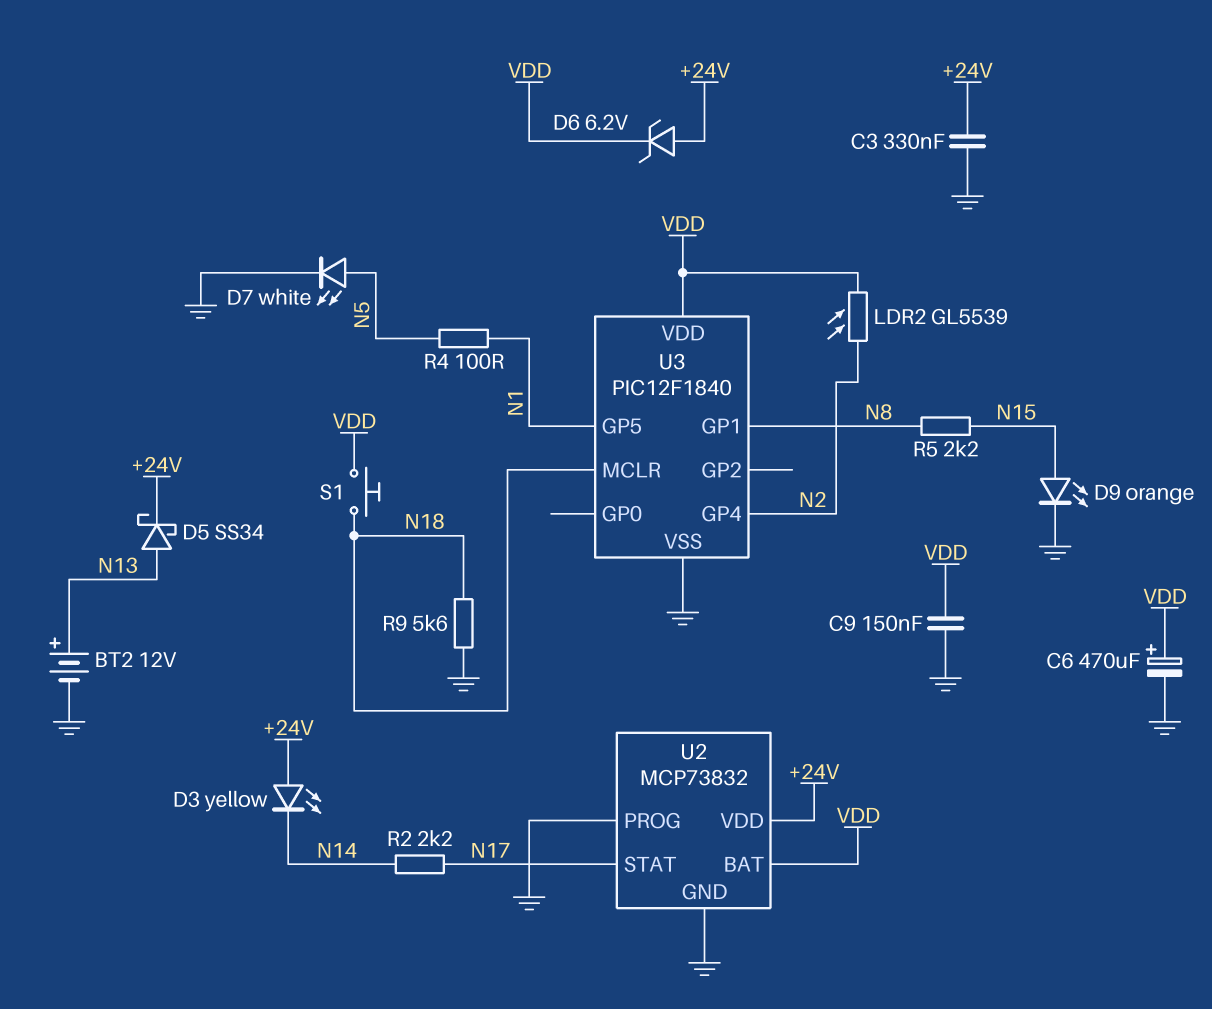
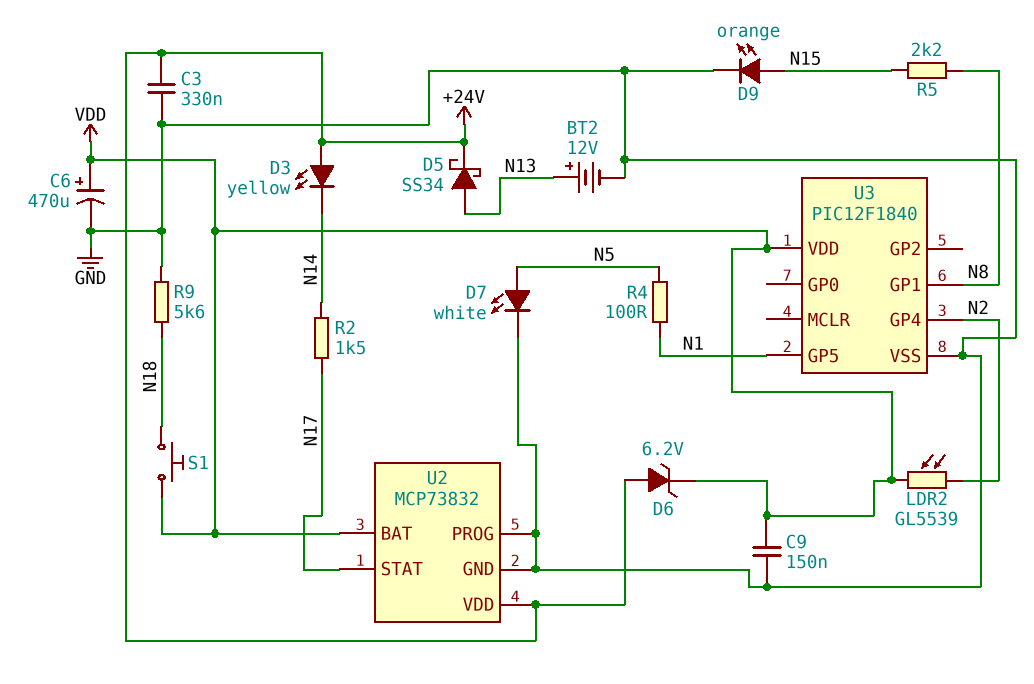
R2: 2.2k (N14, N17) -> 1.5k (N14, N17)
U3 pin MCLR: N18 -> none

